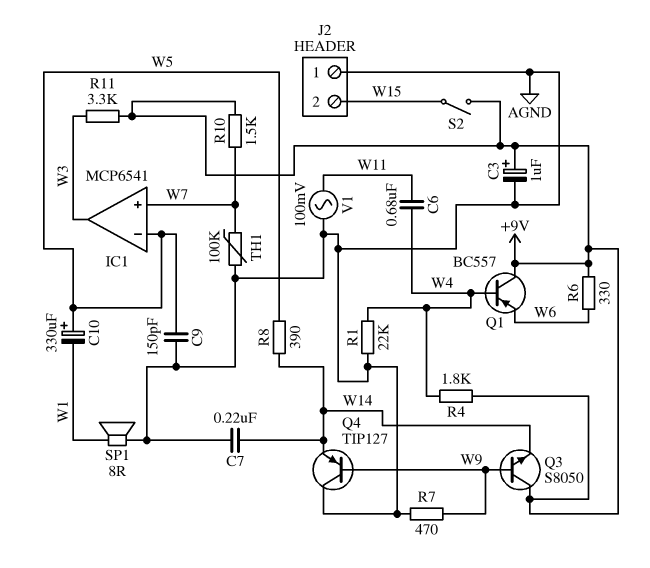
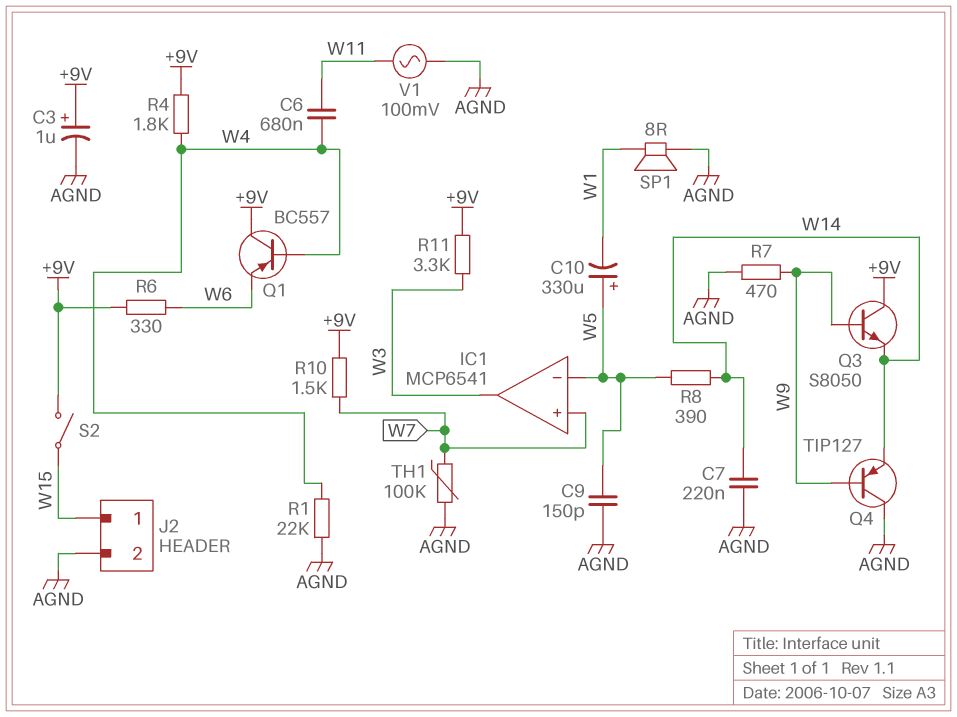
J2 pin 1: AGND -> W15
J2 pin 2: W15 -> AGND

